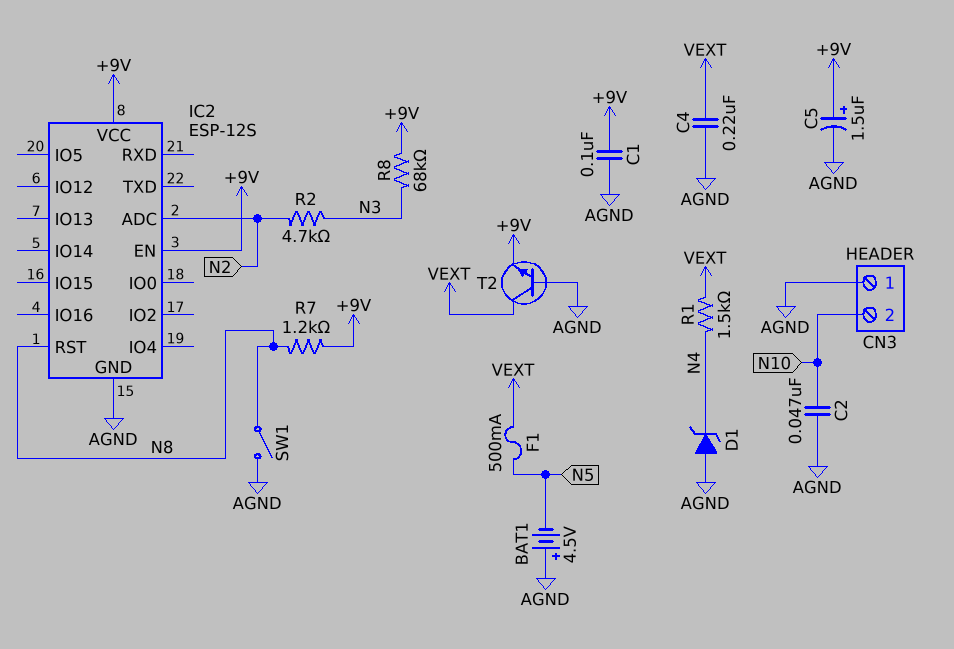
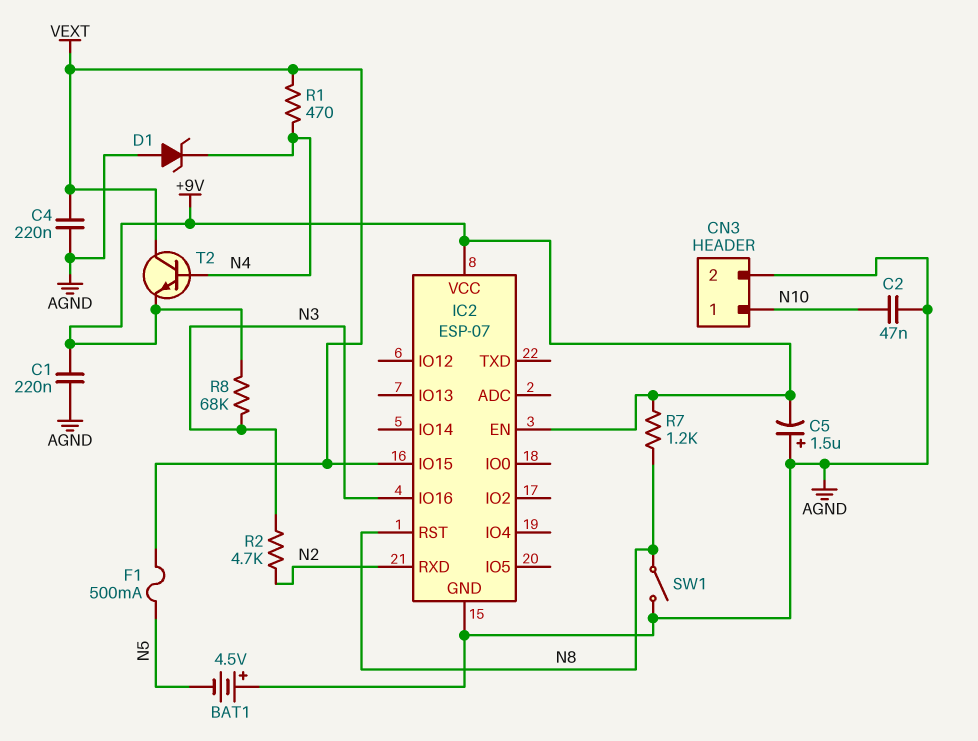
C1: 100nF (+9V, AGND) -> 220nF (+9V, AGND)
C5: 1.5uF (plus +9V, minus AGND) -> 1.5uF (plus AGND, minus +9V)
CN3 pin 1: AGND -> N10
CN3 pin 2: N10 -> AGND
IC2: ESP-12S -> ESP-07
IC2 pin ADC: N2 -> none
IC2 pin IO15: none -> VEXT
IC2 pin IO16: none -> N3
IC2 pin RXD: none -> N2
R1: 1.5k (N4, VEXT) -> 470 (N4, VEXT)
T2: NPN (B AGND, C VEXT, E +9V) -> NPN (B N4, C VEXT, E +9V)

